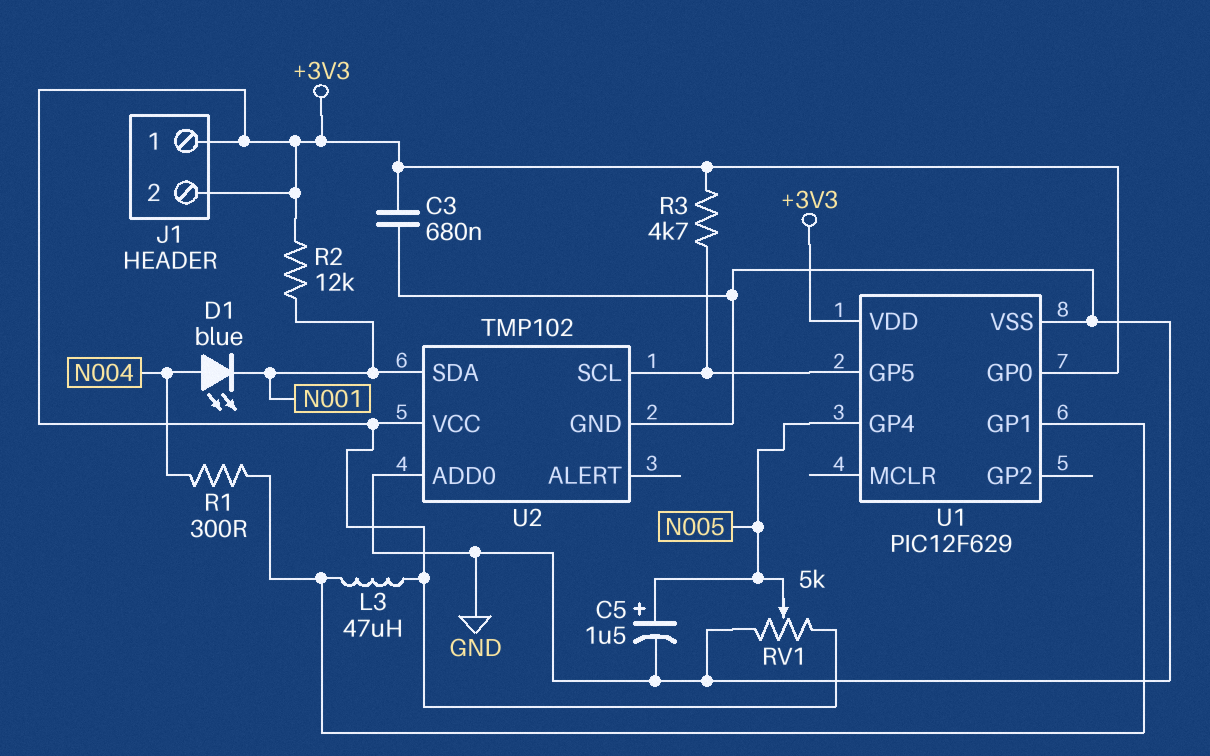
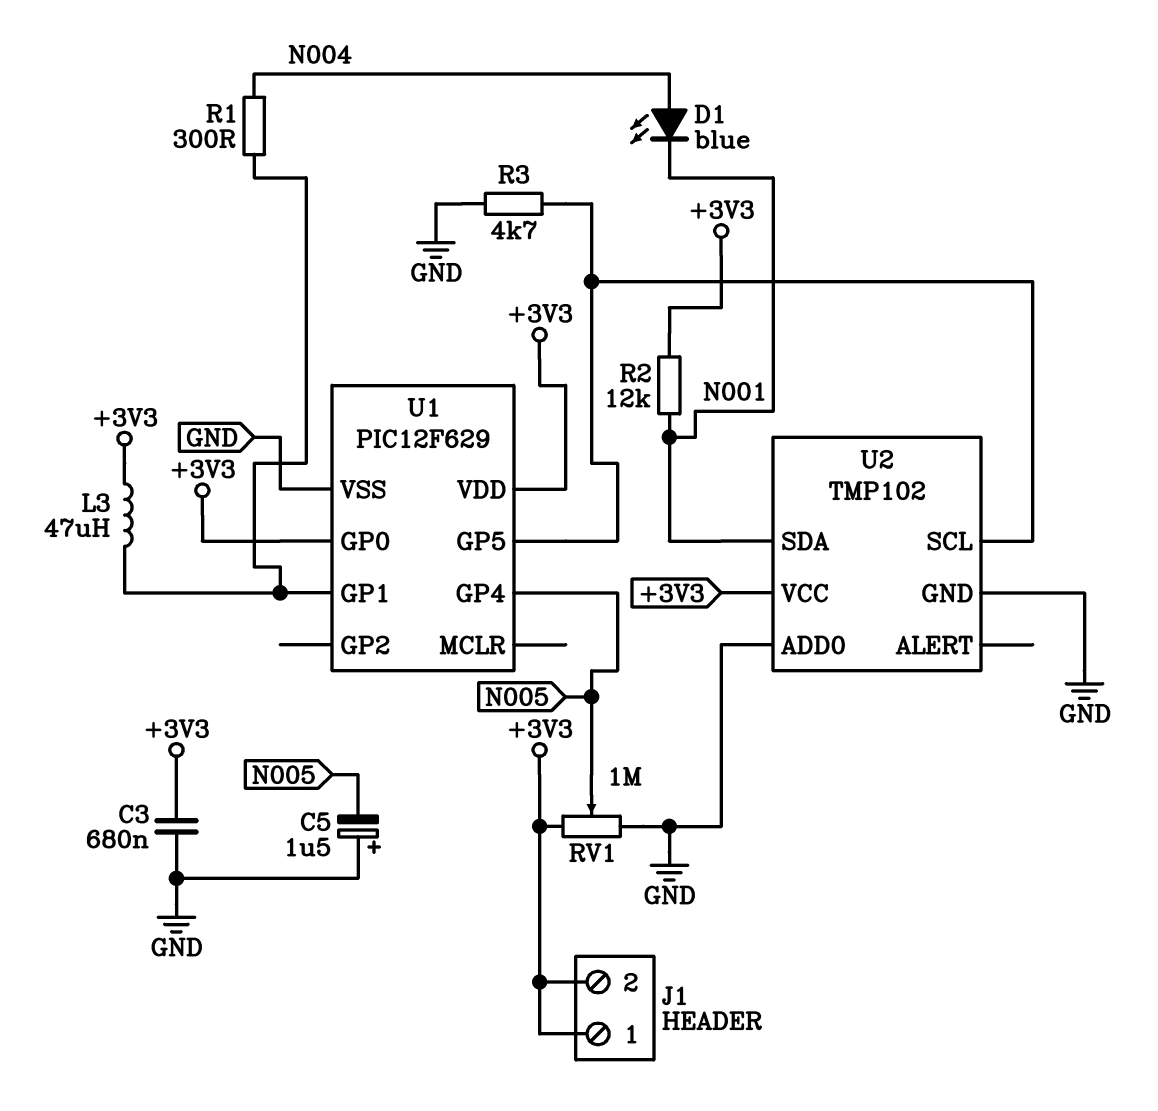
C5: 1.5uF (plus N005, minus GND) -> 1.5uF (plus GND, minus N005)
R3: 4.7k (+3V3, U1/GP5) -> 4.7k (GND, U1/GP5)
RV1: 5k (+3V3, GND, wiper N005) -> 1M (+3V3, GND, wiper N005)

